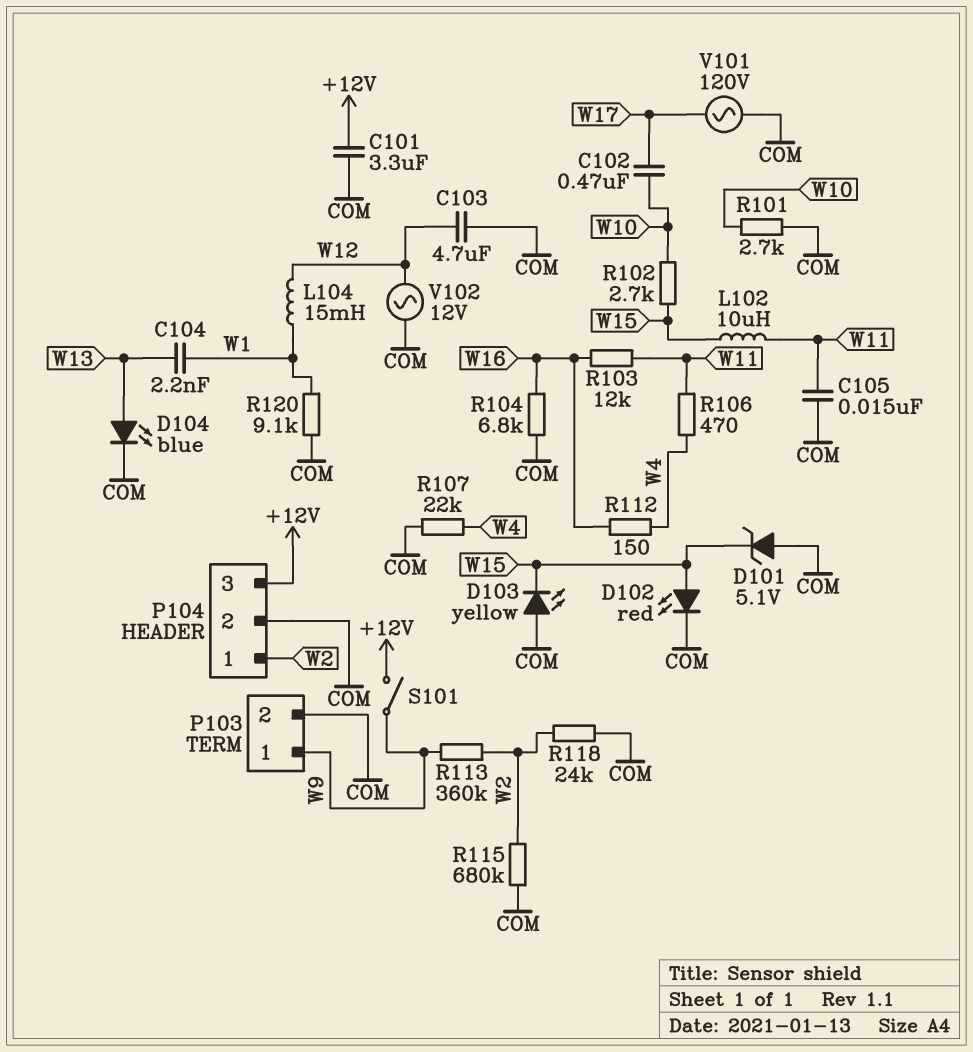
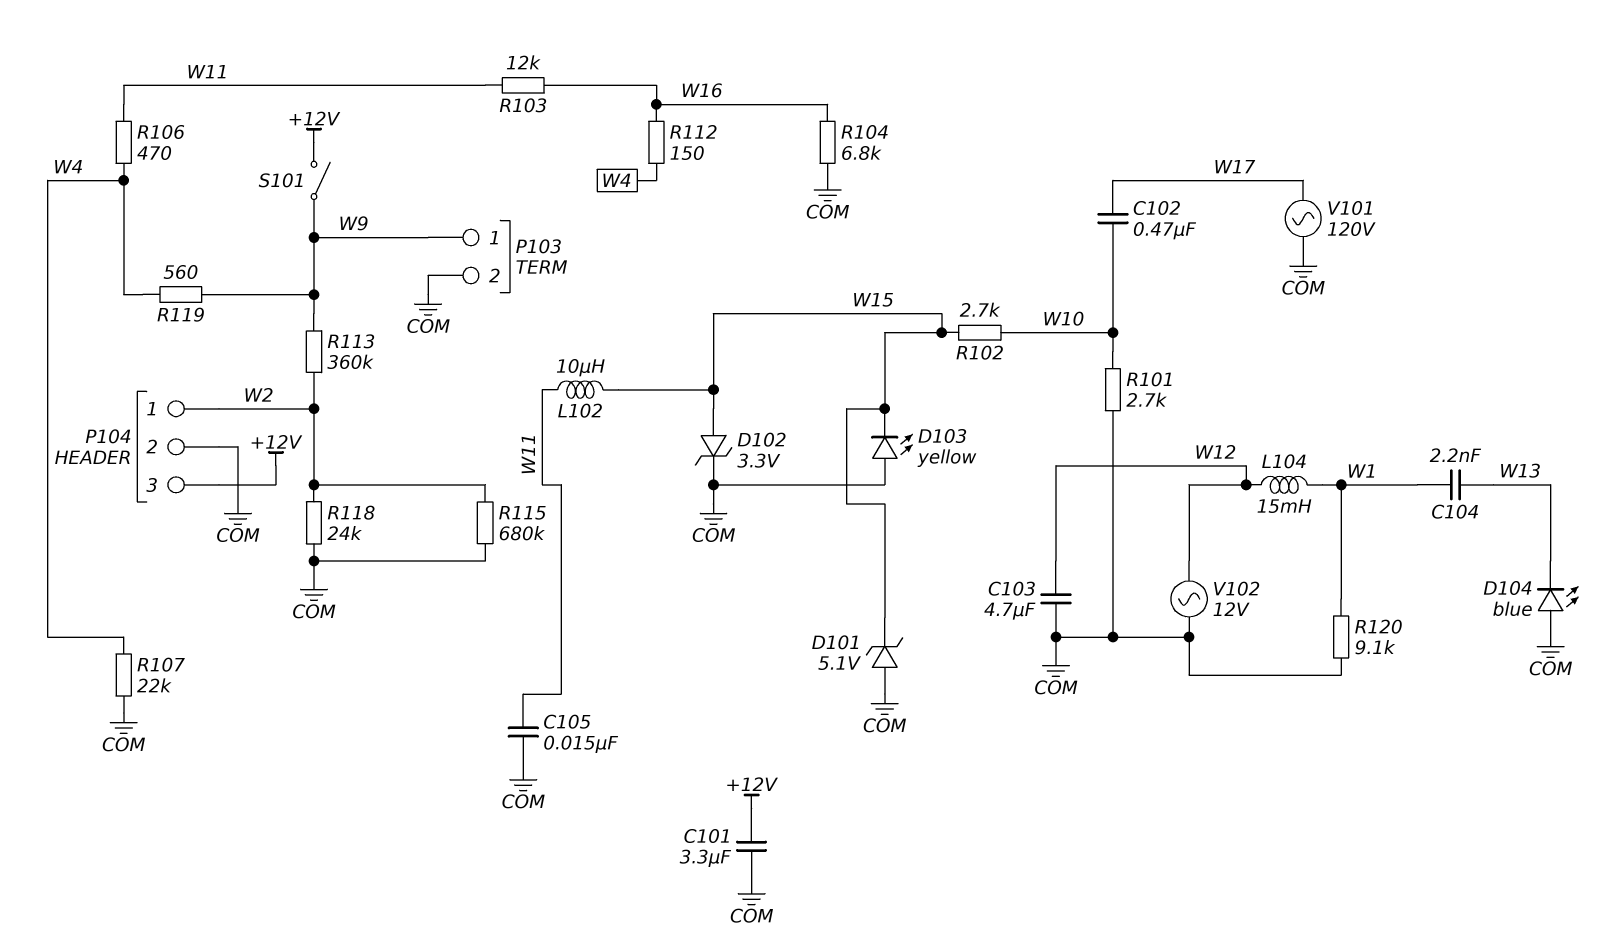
D102: LED red (A W15, K COM) -> zener 3.3V (A W15, K COM)
D104: LED blue (A W13, K COM) -> LED blue (A COM, K W13)
R119: none -> 560 (W4, W9)

